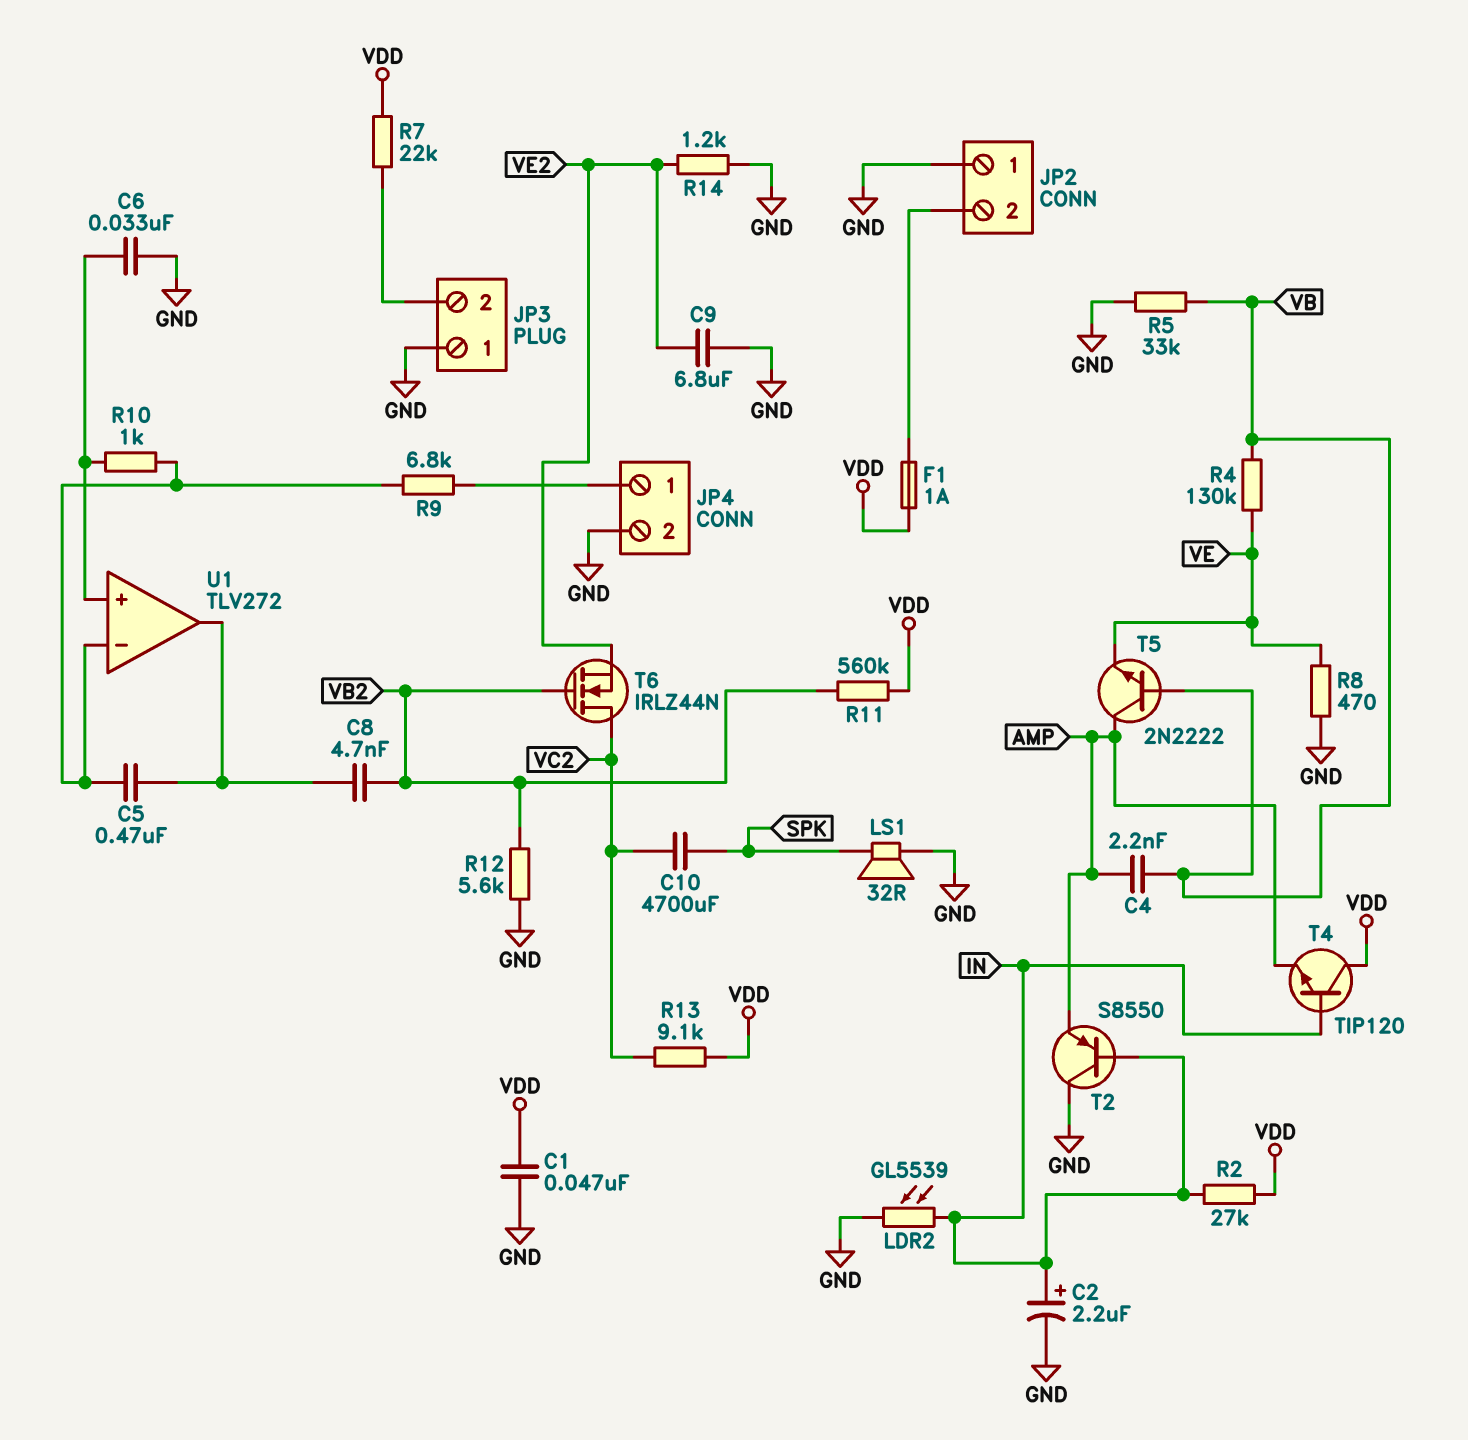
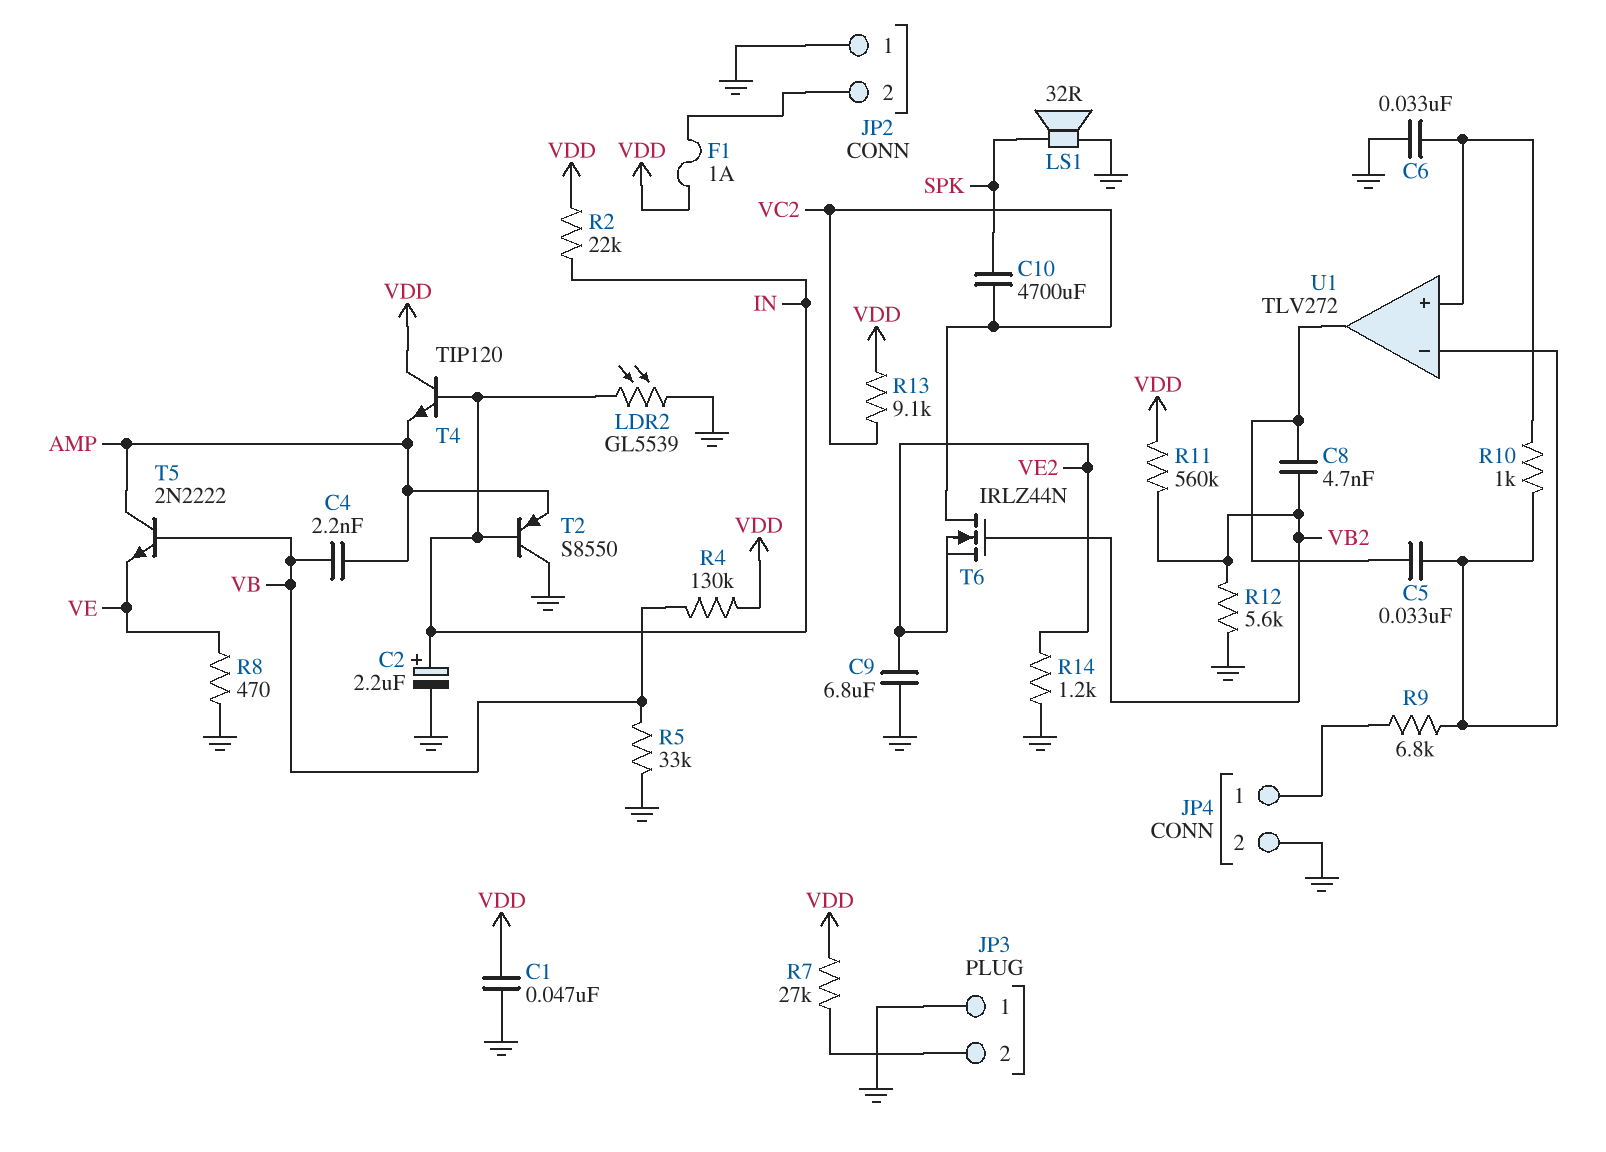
C5: 470nF (U1/in-, U1/out) -> 33nF (U1/in-, U1/out)
R2: 27k (IN, VDD) -> 22k (IN, VDD)
R4: 130k (VB, VE) -> 130k (VB, VDD)
R7: 22k (JP3/2, VDD) -> 27k (JP3/2, VDD)

